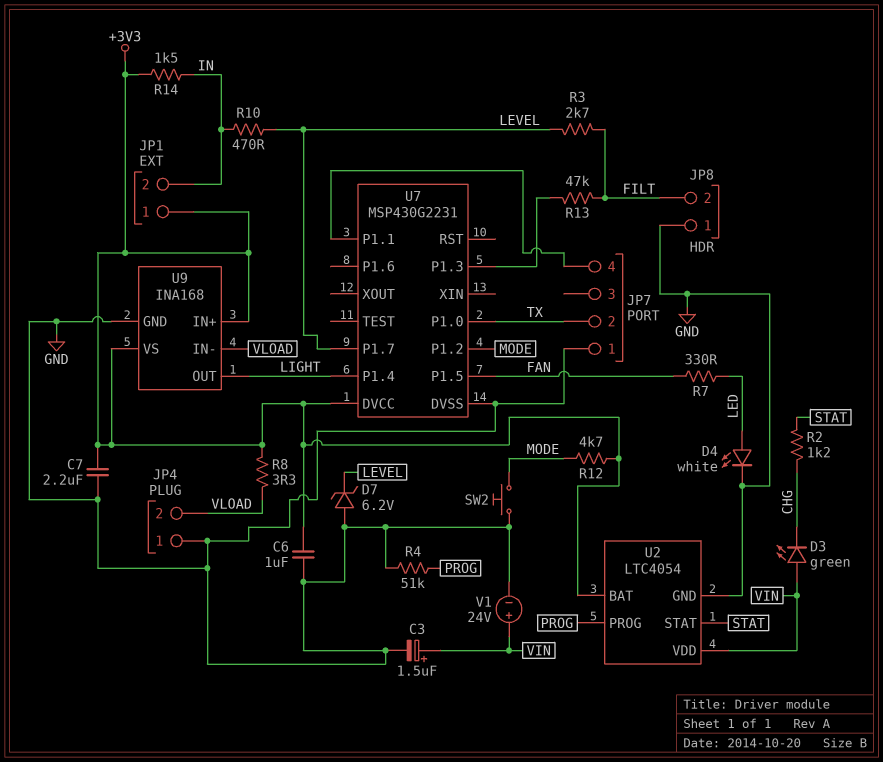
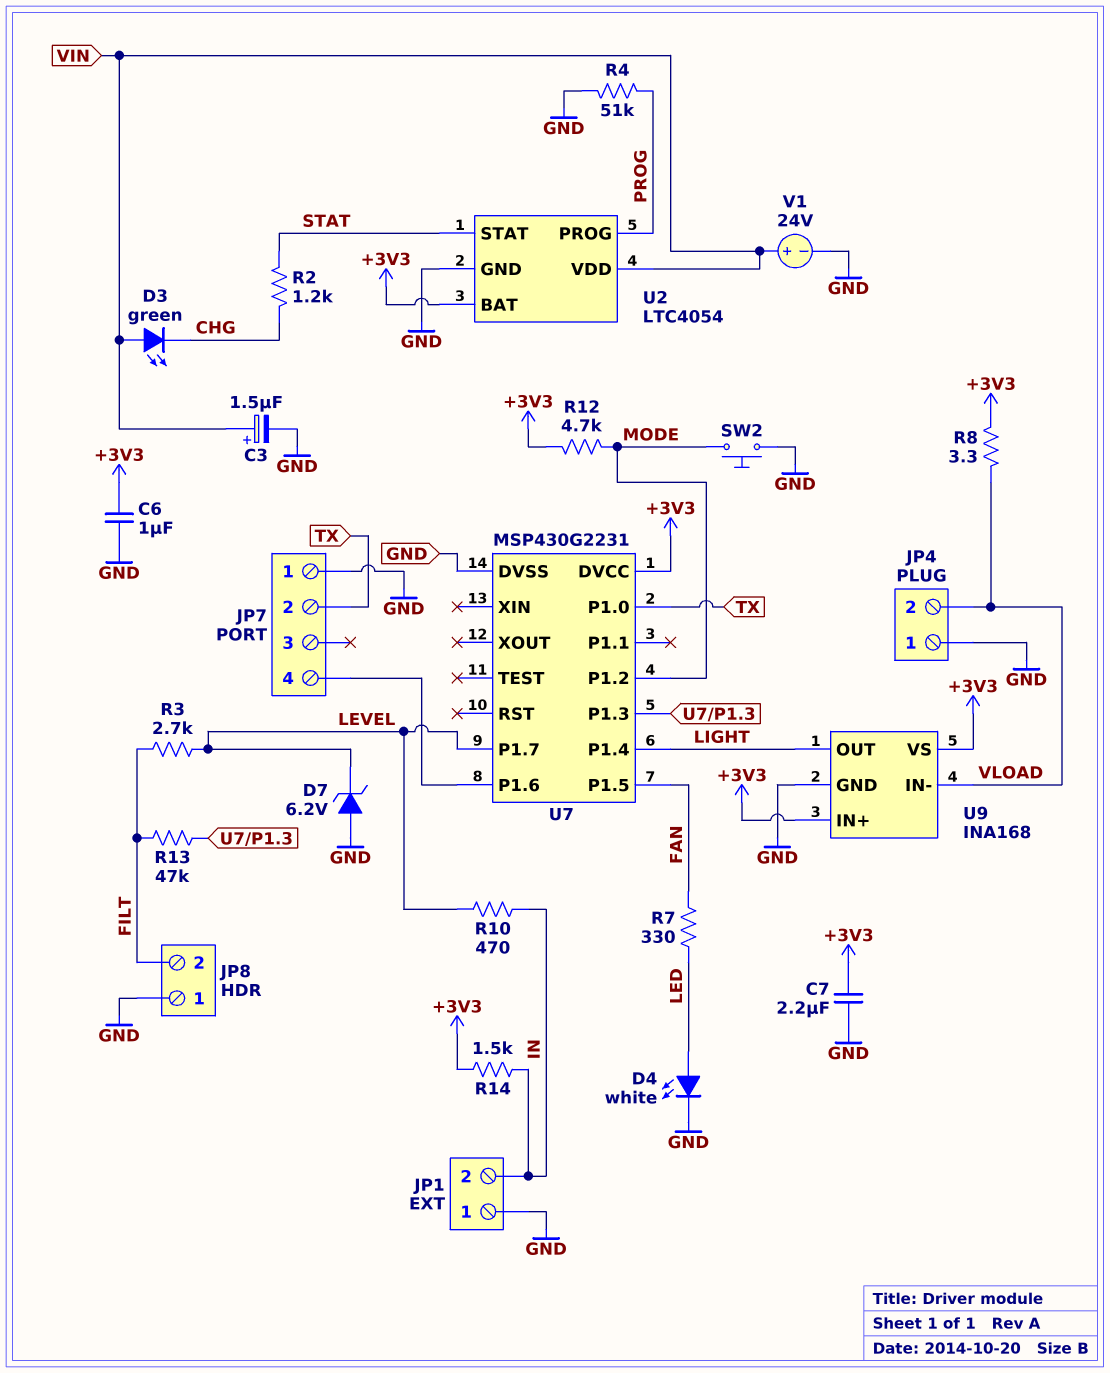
JP1 pin 1: +3V3 -> GND
U7 pin P1.1: JP7/4 -> none
U7 pin P1.6: none -> JP7/4

